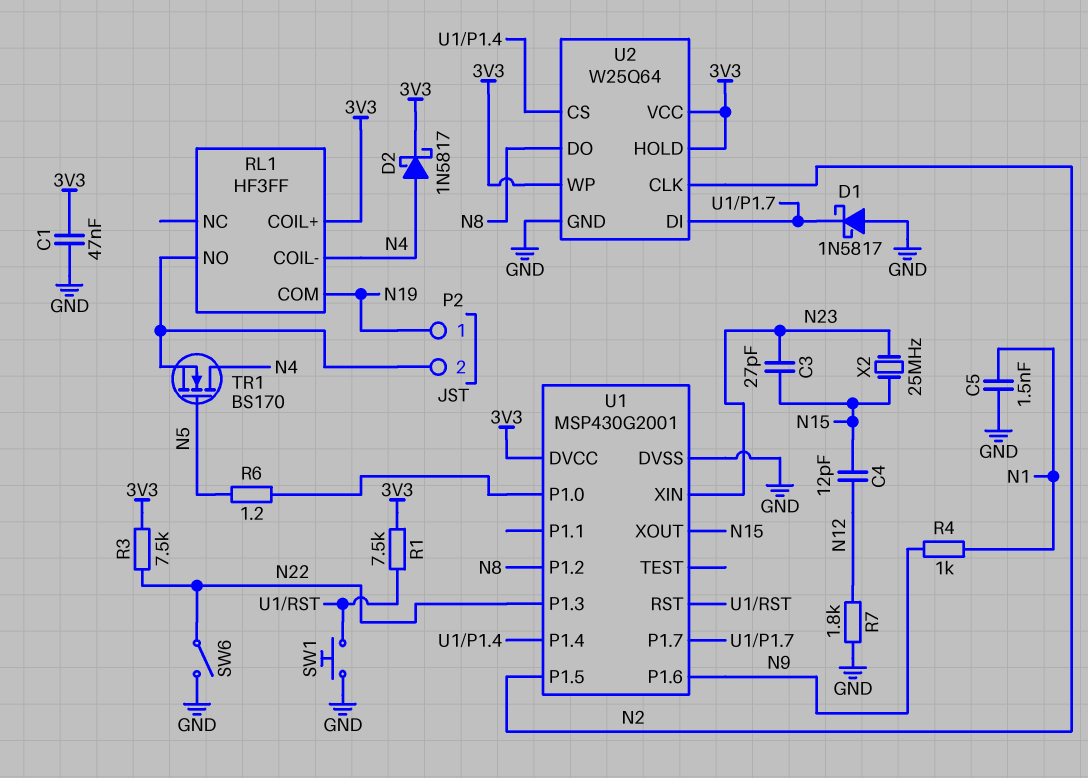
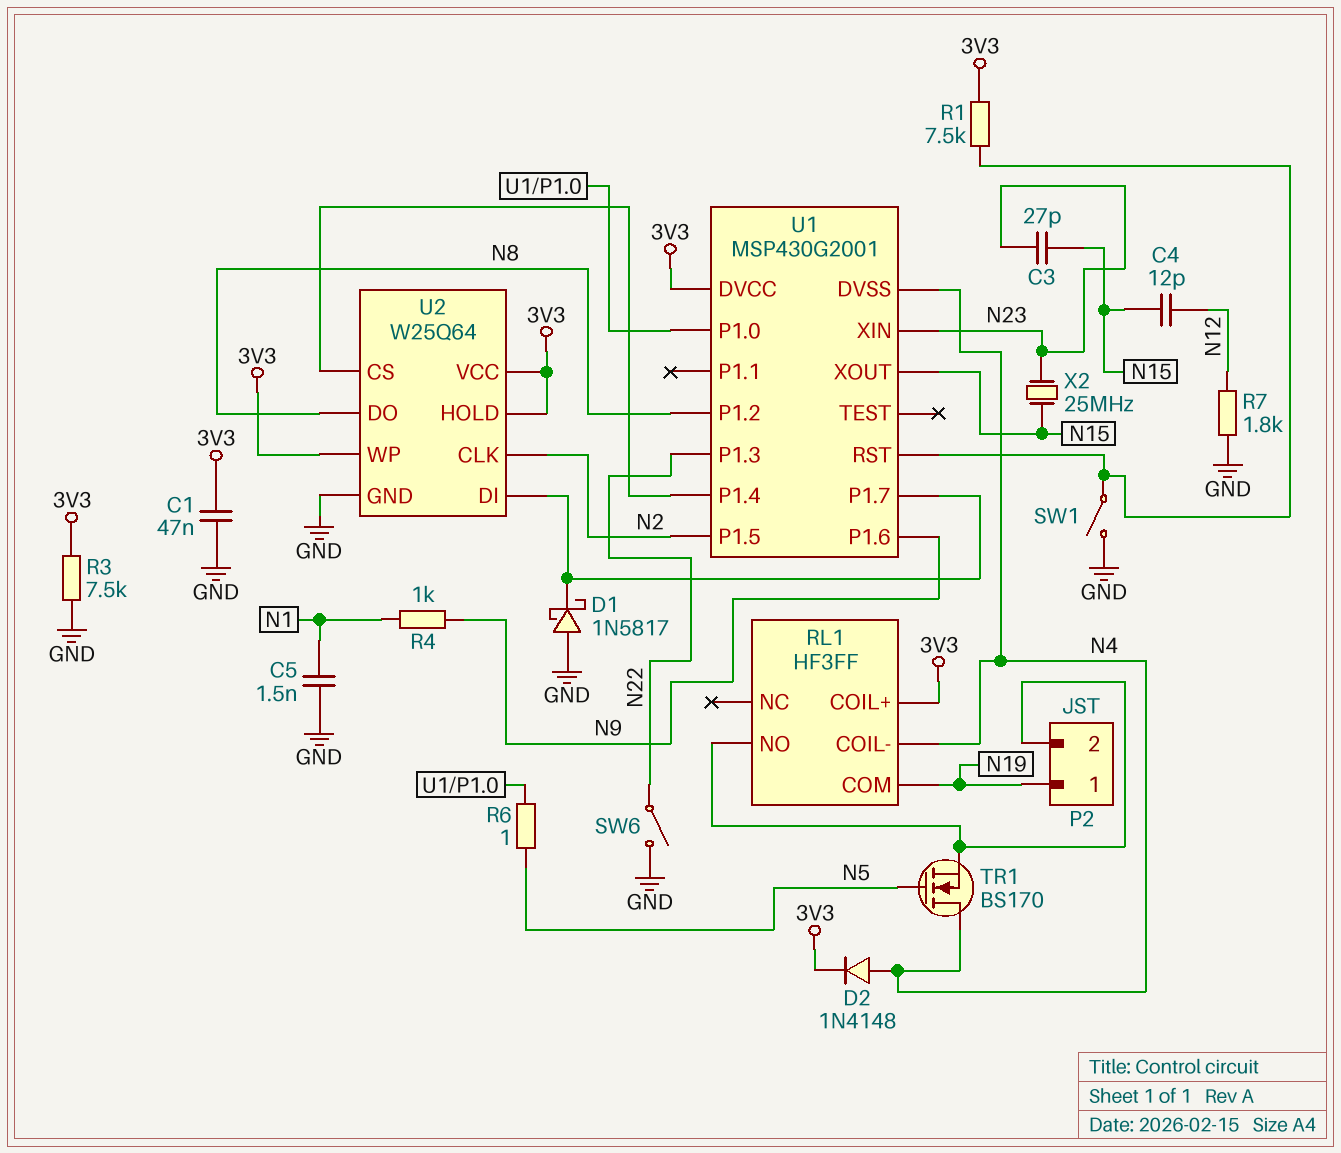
D2: schottky 1N5817 (A N4, K 3V3) -> diode 1N4148 (A N4, K 3V3)
R3: 7.5k (3V3, N22) -> 7.5k (3V3, GND)
R6: 1.2 (N5, U1/P1.0) -> 1 (N5, U1/P1.0)
SW1: button (GND, U1/RST) -> switch (GND, U1/RST)
U1 pin DVSS: GND -> N4

